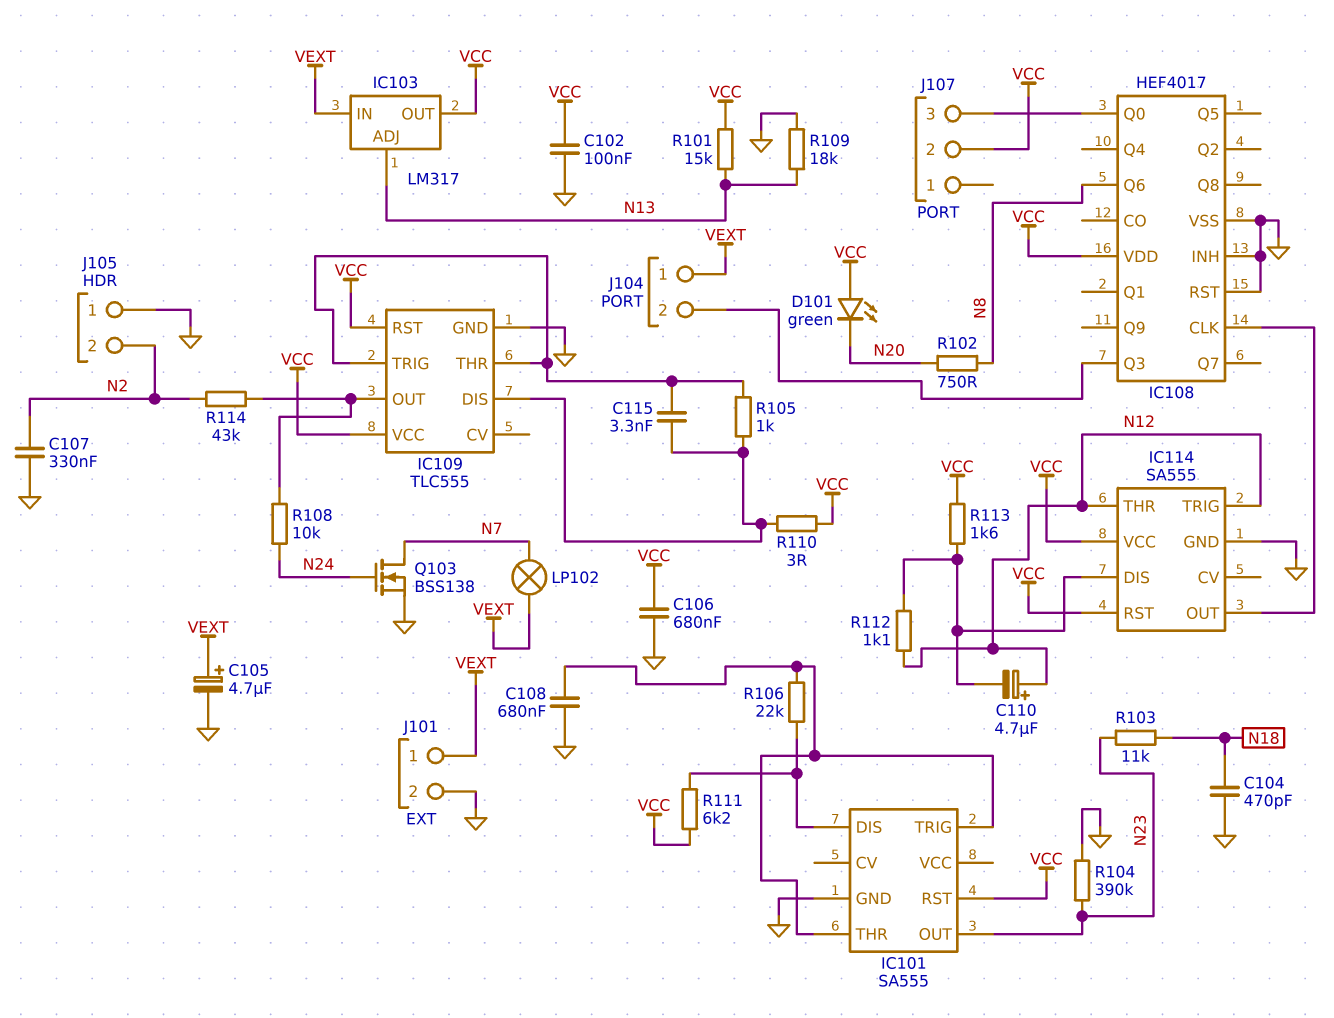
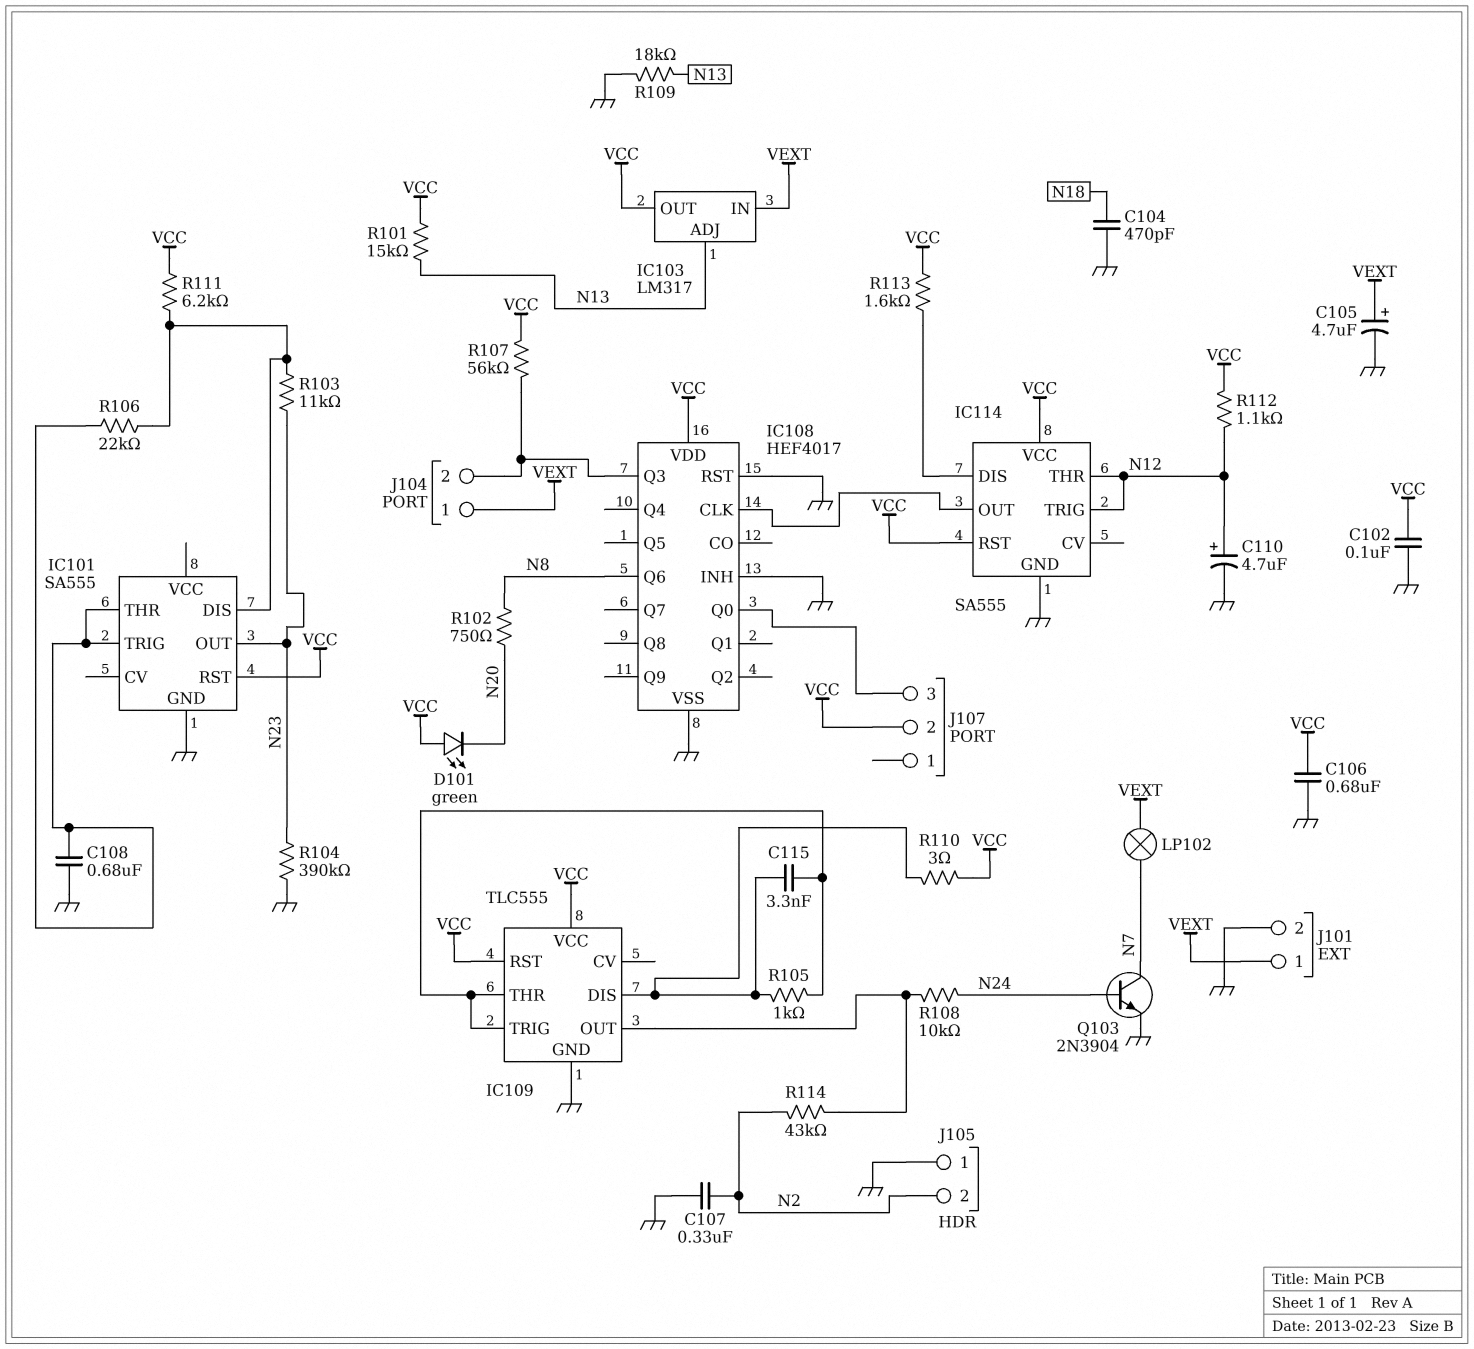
C110: 4.7uF (plus N12, minus IC114/DIS) -> 4.7uF (plus N12, minus GND)
Q103: NMOS BSS138 (G N24, D N7, S GND) -> NPN 2N3904 (B N24, C N7, E GND)
R103: 11k (N18, N23) -> 11k (IC101/DIS, N23)
R107: none -> 56k (IC108/Q3, VCC)
R112: 1.1k (IC114/DIS, N12) -> 1.1k (N12, VCC)

